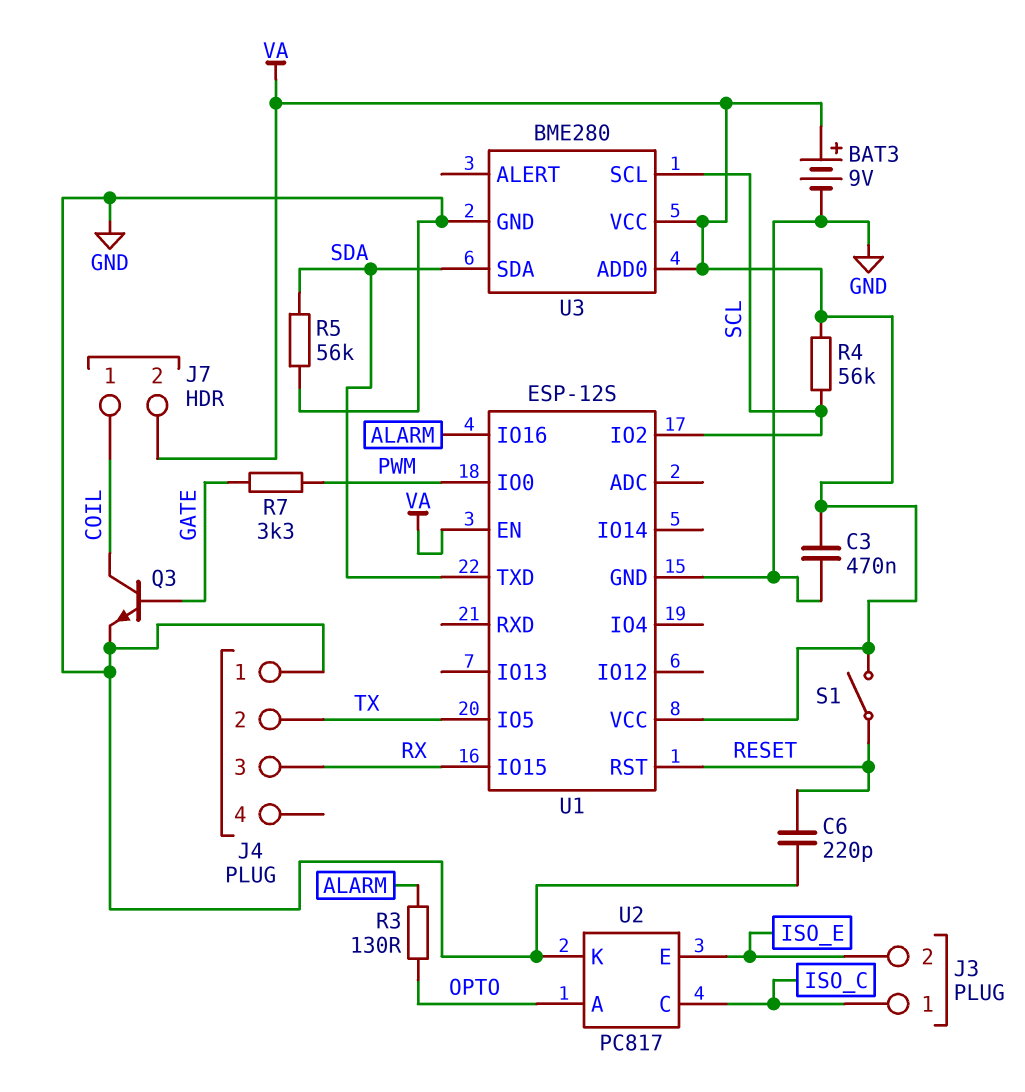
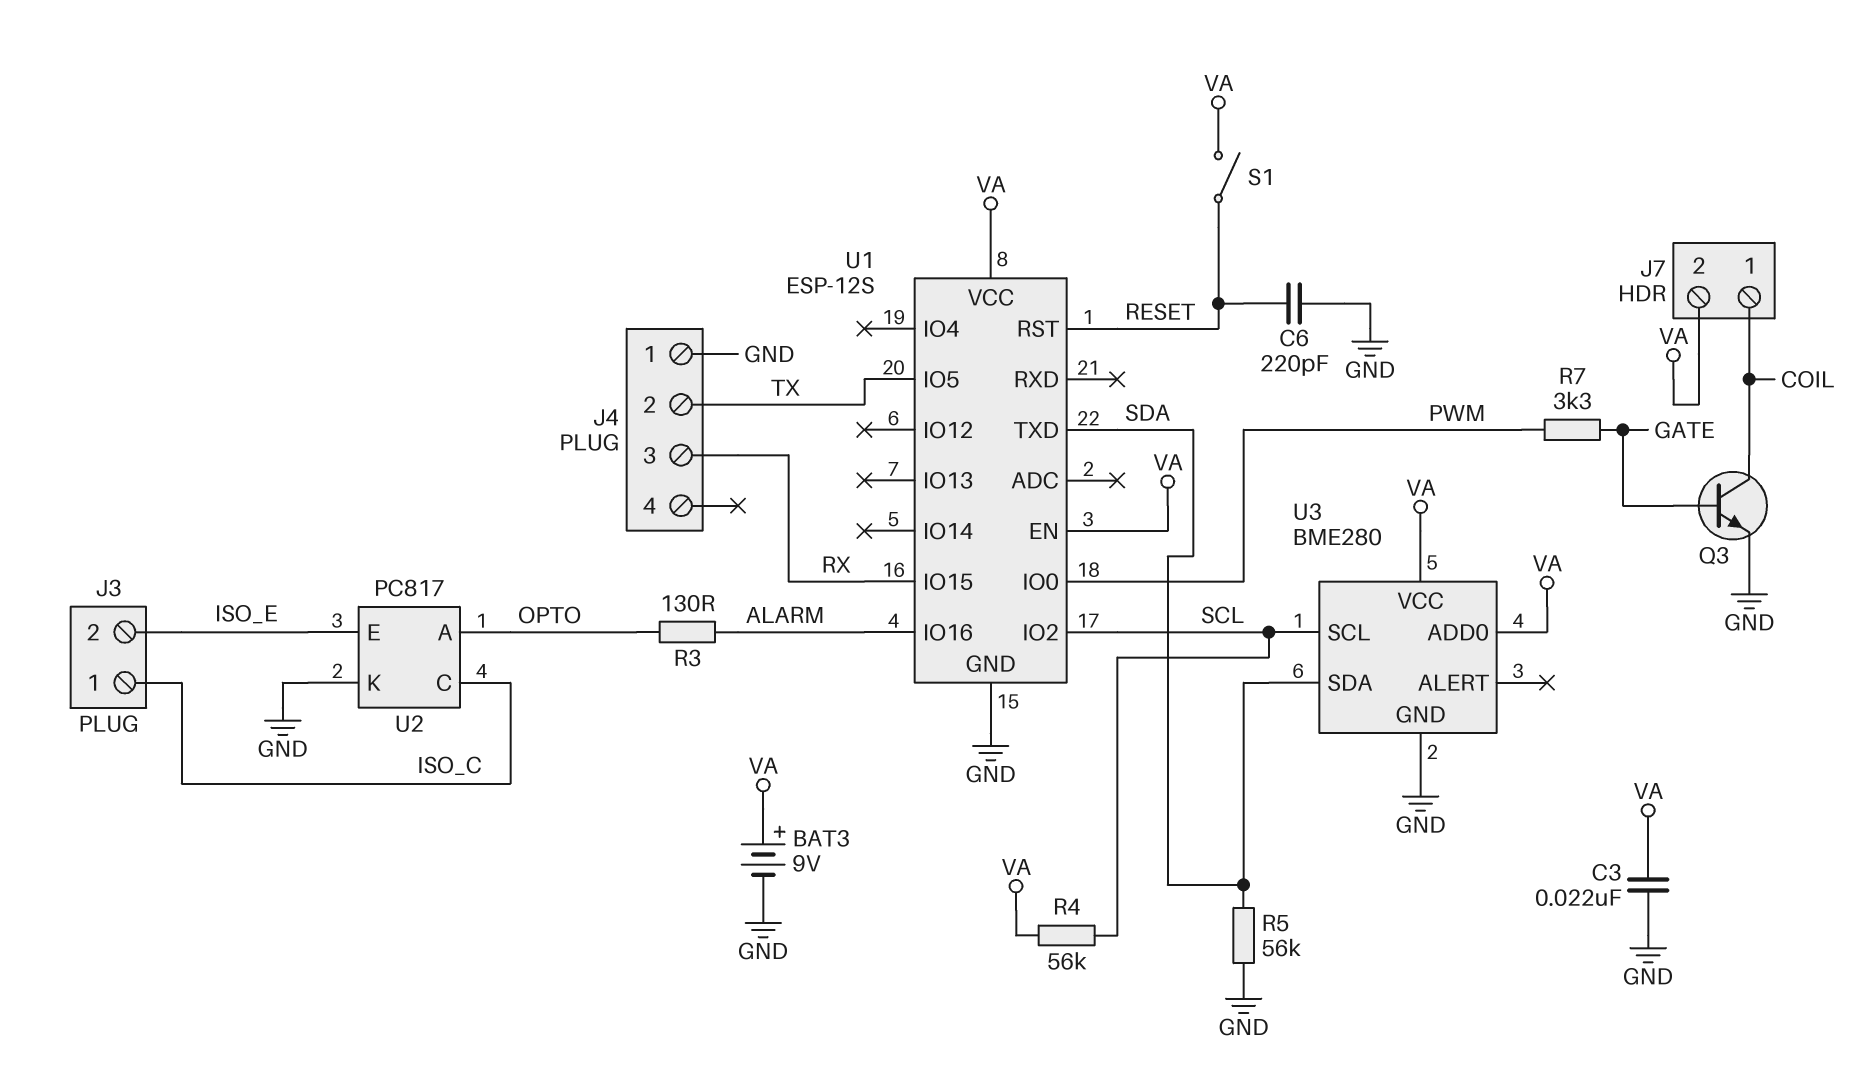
C3: 470nF (GND, VA) -> 22nF (GND, VA)

